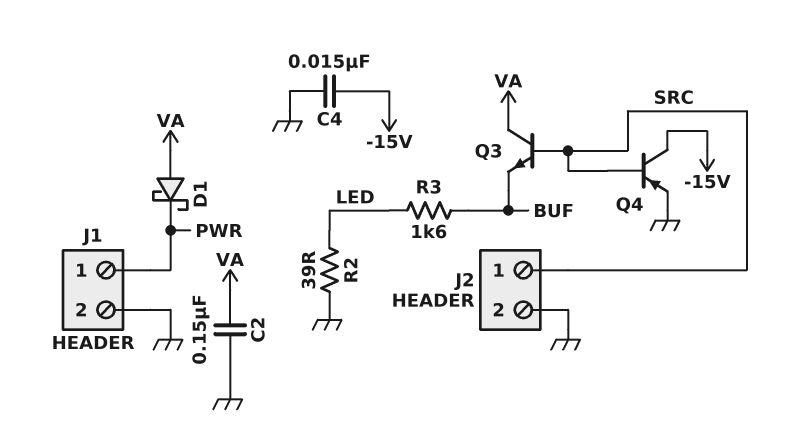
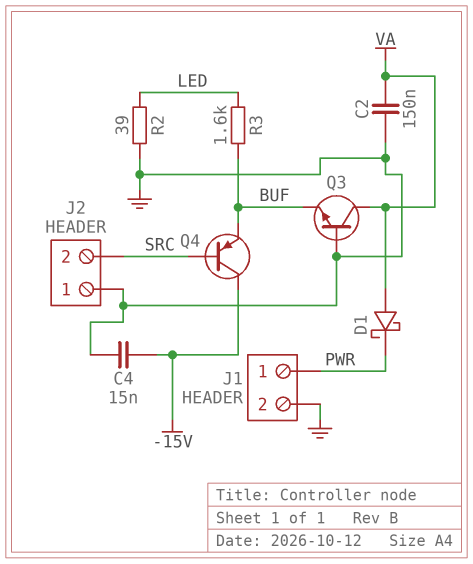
J2 pin 1: SRC -> GND
J2 pin 2: GND -> SRC
Q3: NPN (B SRC, C VA, E BUF) -> NPN (B GND, C VA, E BUF)
Q4: PNP (B SRC, C -15V, E GND) -> PNP (B SRC, C -15V, E BUF)

